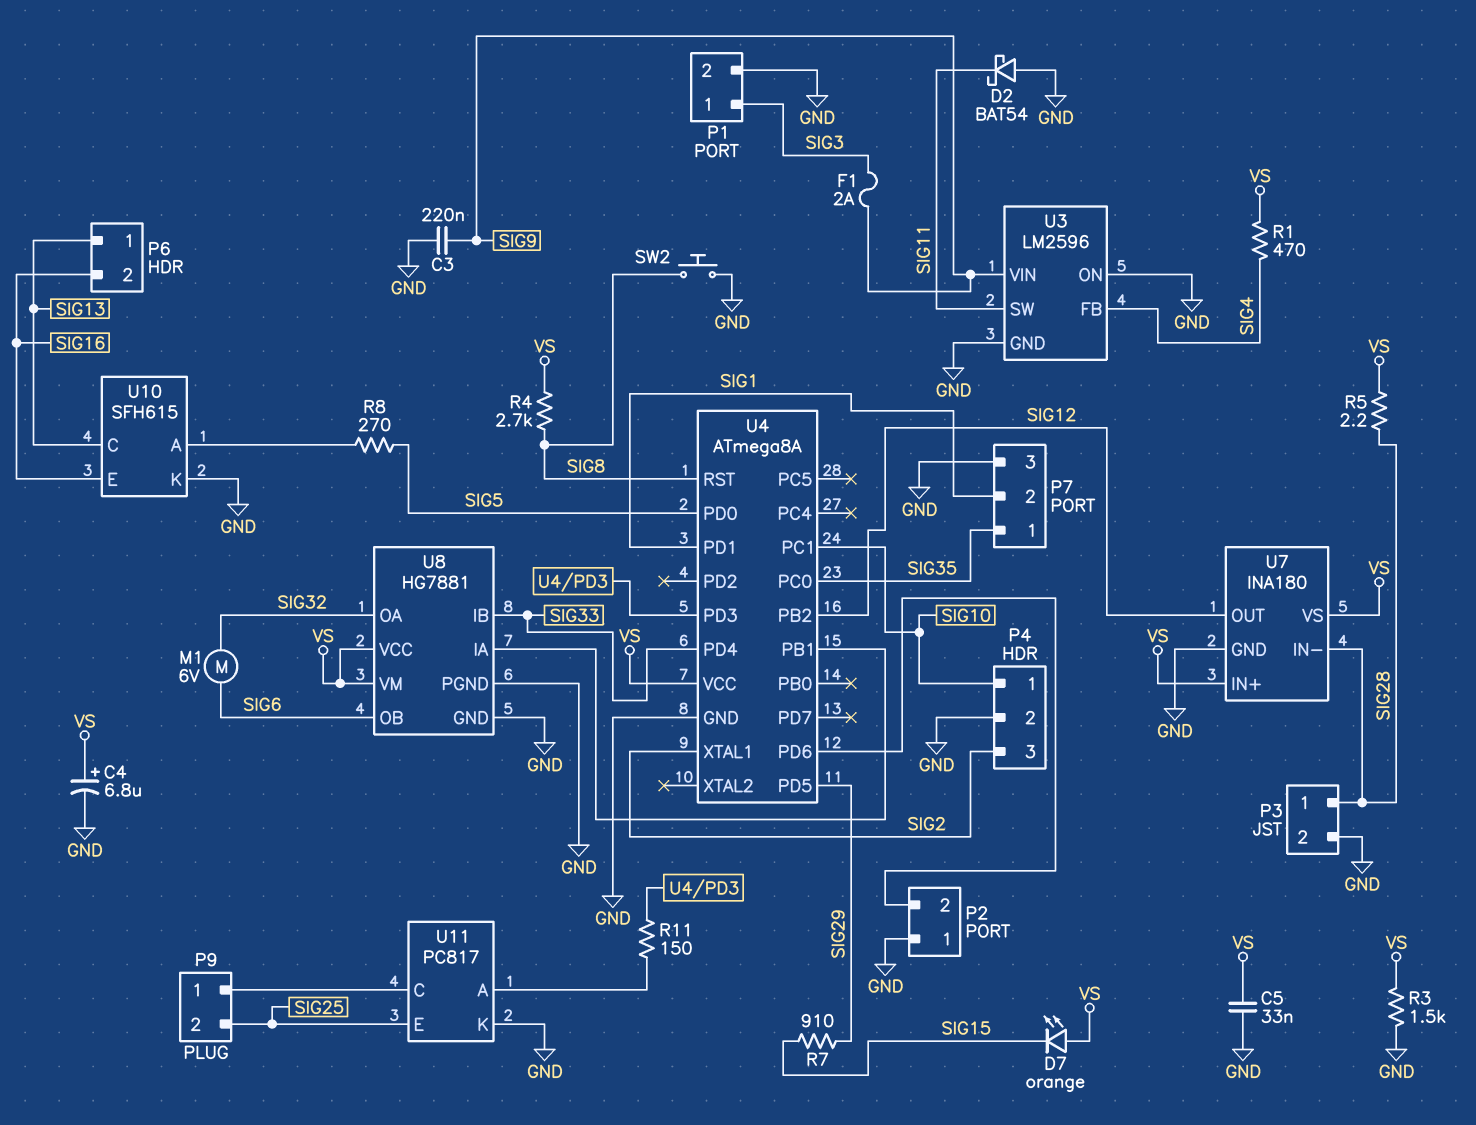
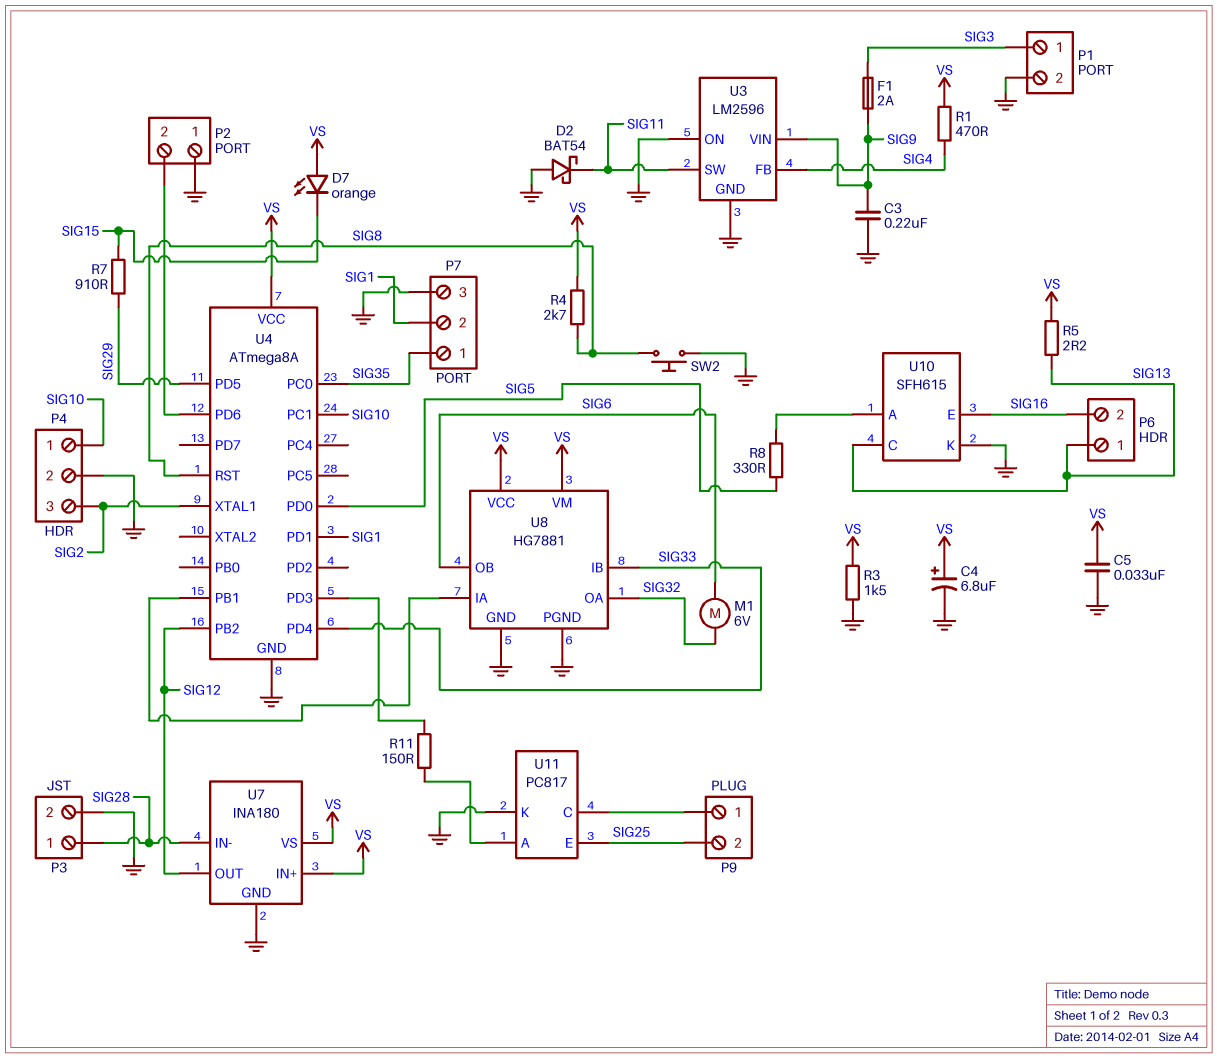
R5: 2.2 (SIG28, VS) -> 2.2 (SIG13, VS)
R8: 270 (SIG5, U10/A) -> 330 (SIG5, U10/A)

